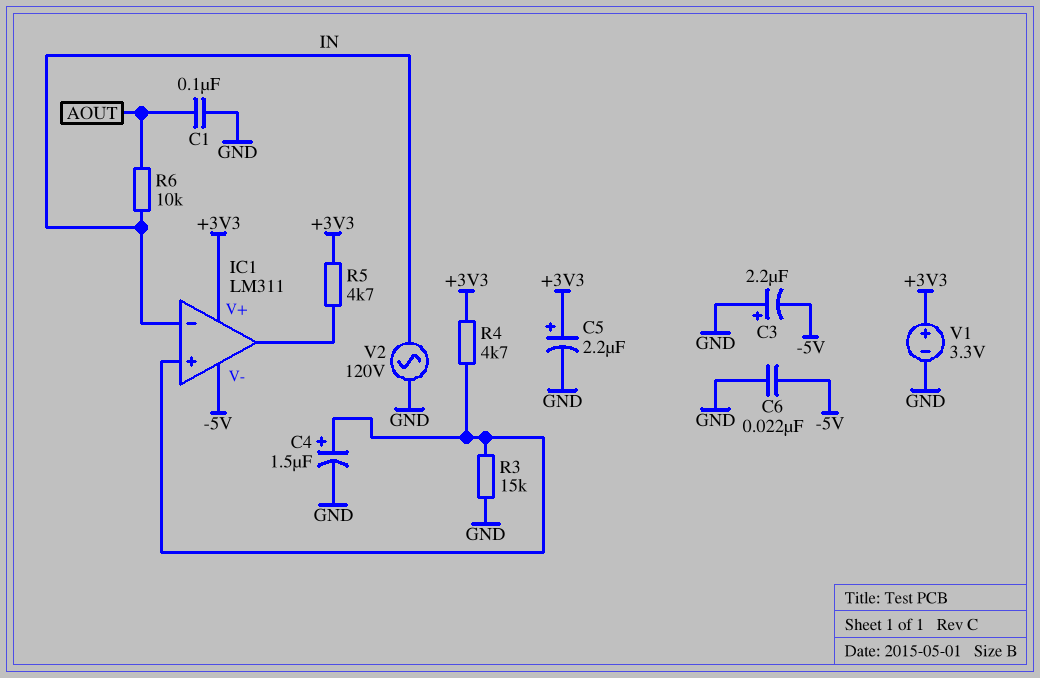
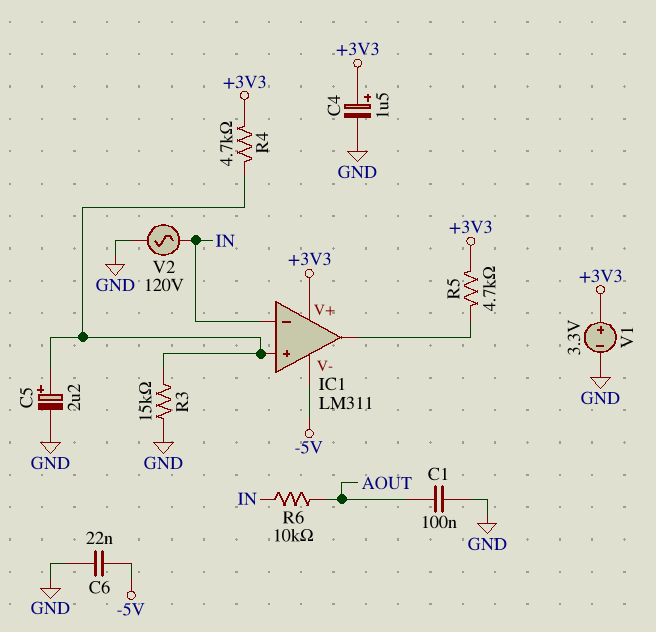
C3: 2.2uF (plus GND, minus -5V) -> none
C4: 1.5uF (plus IC1/in+, minus GND) -> 1.5uF (plus +3V3, minus GND)
C5: 2.2uF (plus +3V3, minus GND) -> 2.2uF (plus IC1/in+, minus GND)

